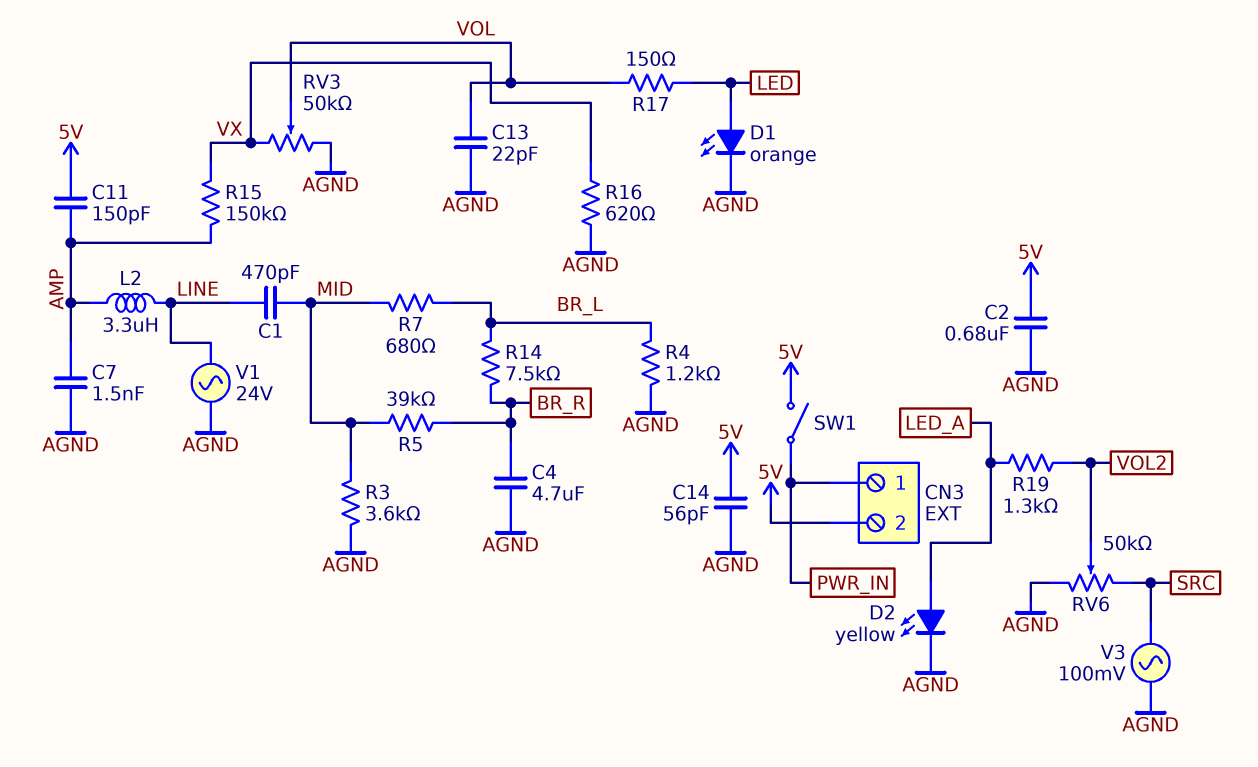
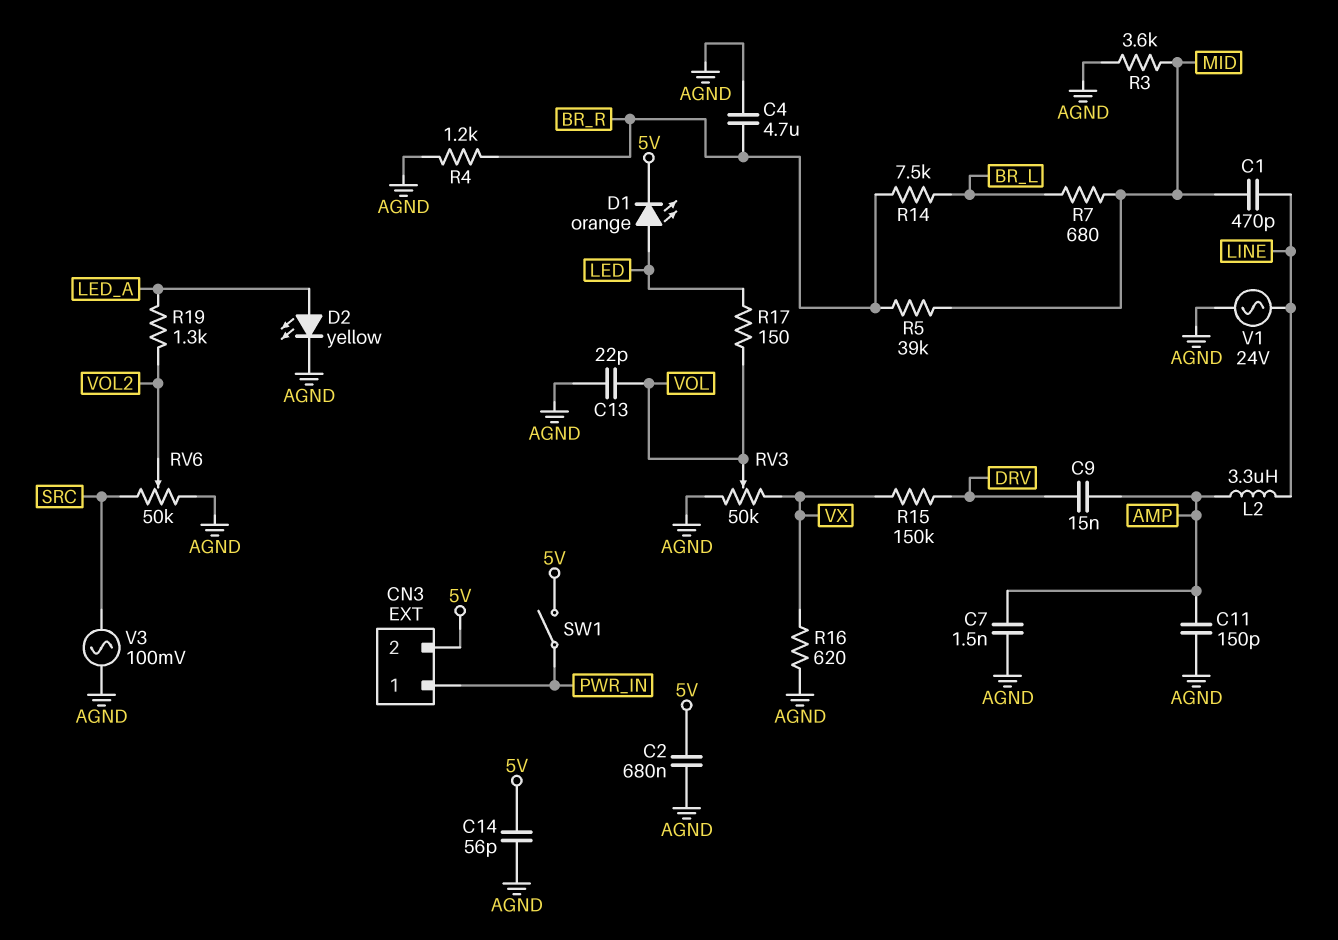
C9: none -> 15nF (AMP, DRV)
C11: 150pF (5V, AMP) -> 150pF (AGND, AMP)
D1: LED orange (A LED, K AGND) -> LED orange (A LED, K 5V)
R4: 1.2k (AGND, BR_L) -> 1.2k (AGND, BR_R)
R15: 150k (AMP, VX) -> 150k (DRV, VX)

